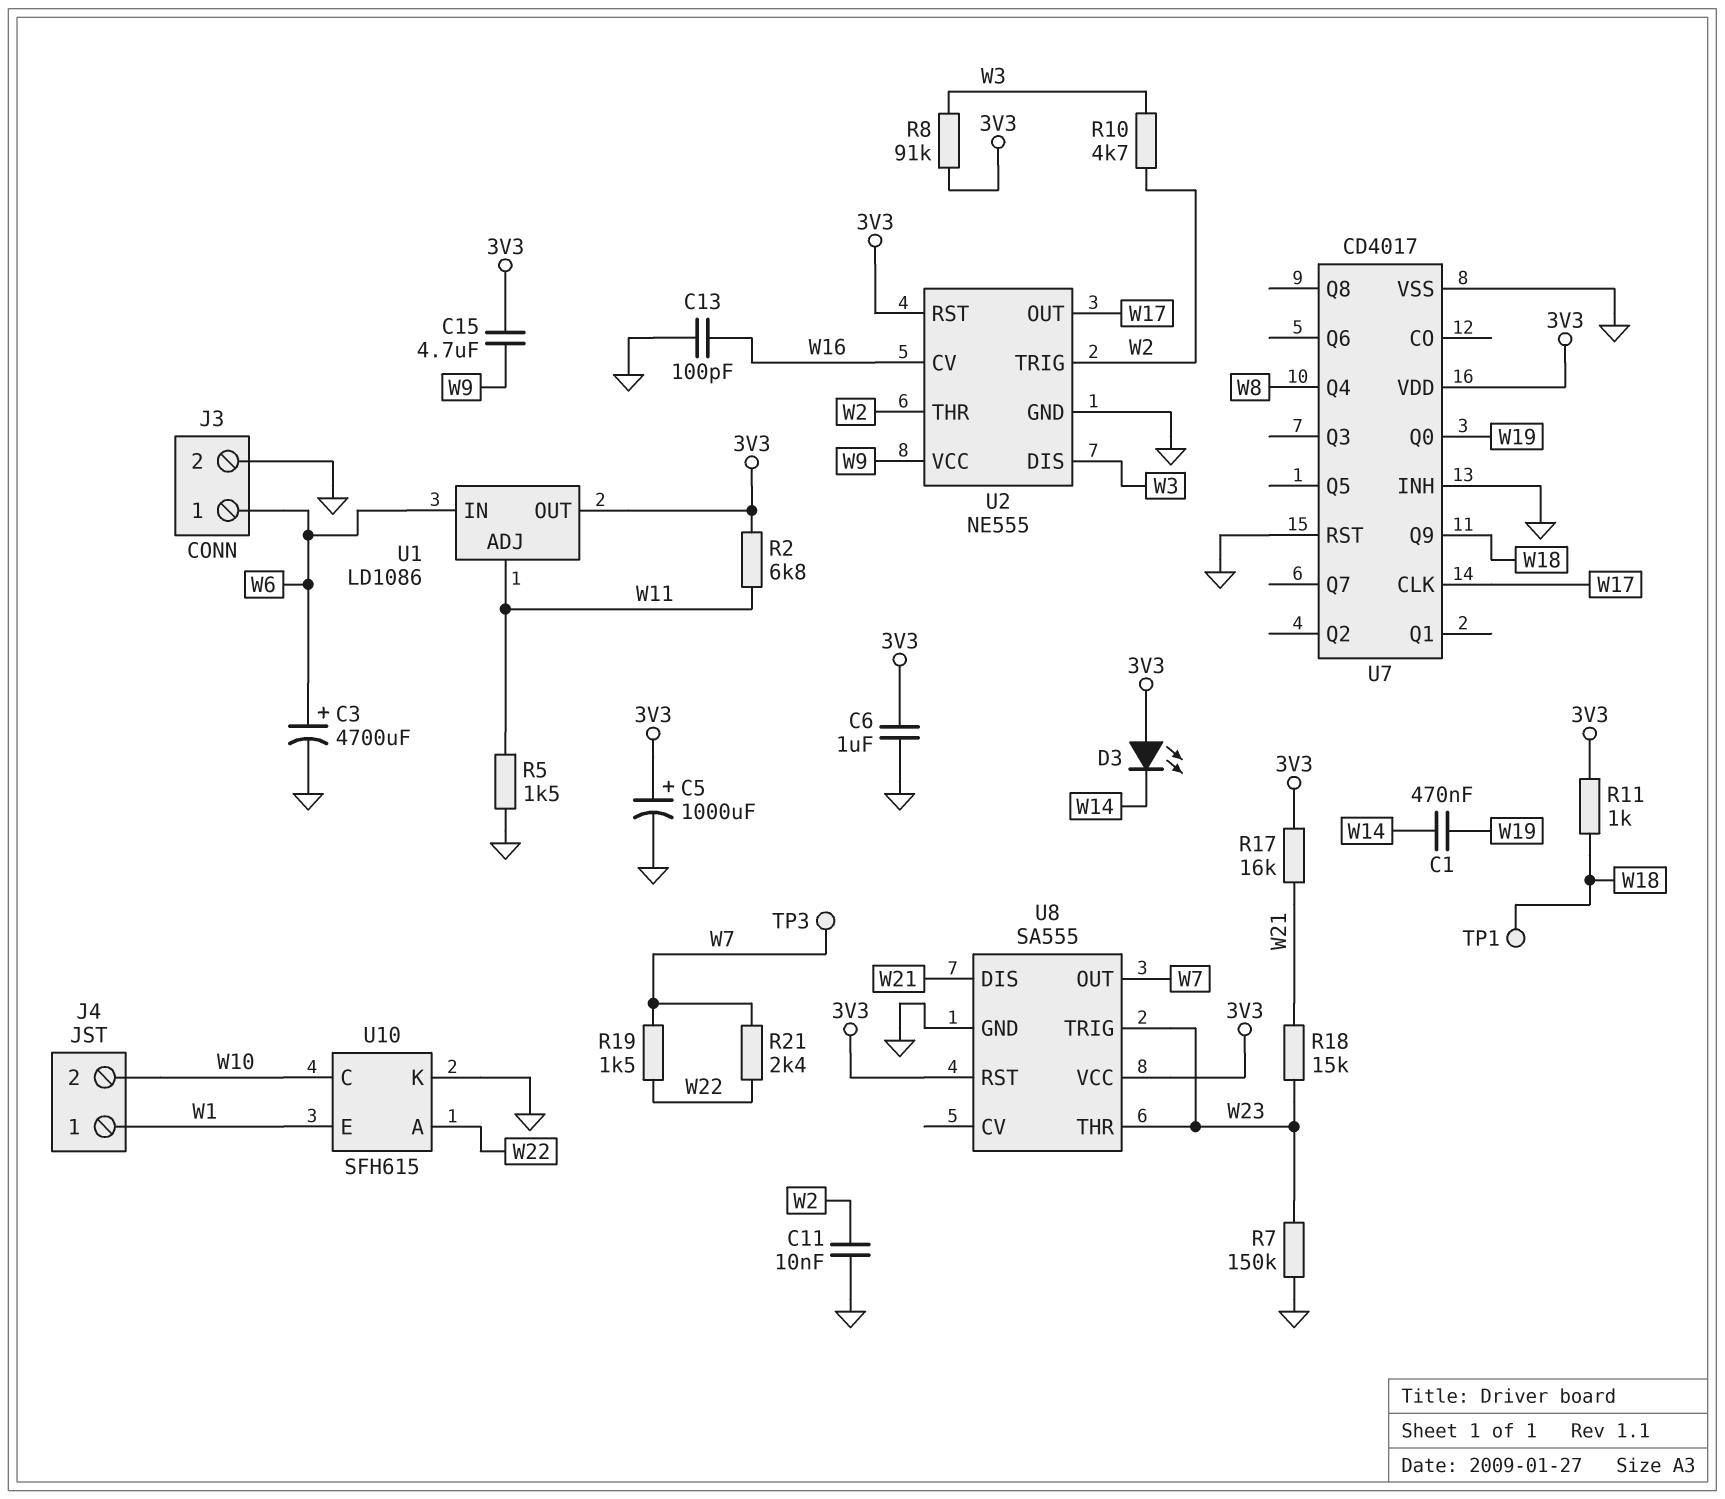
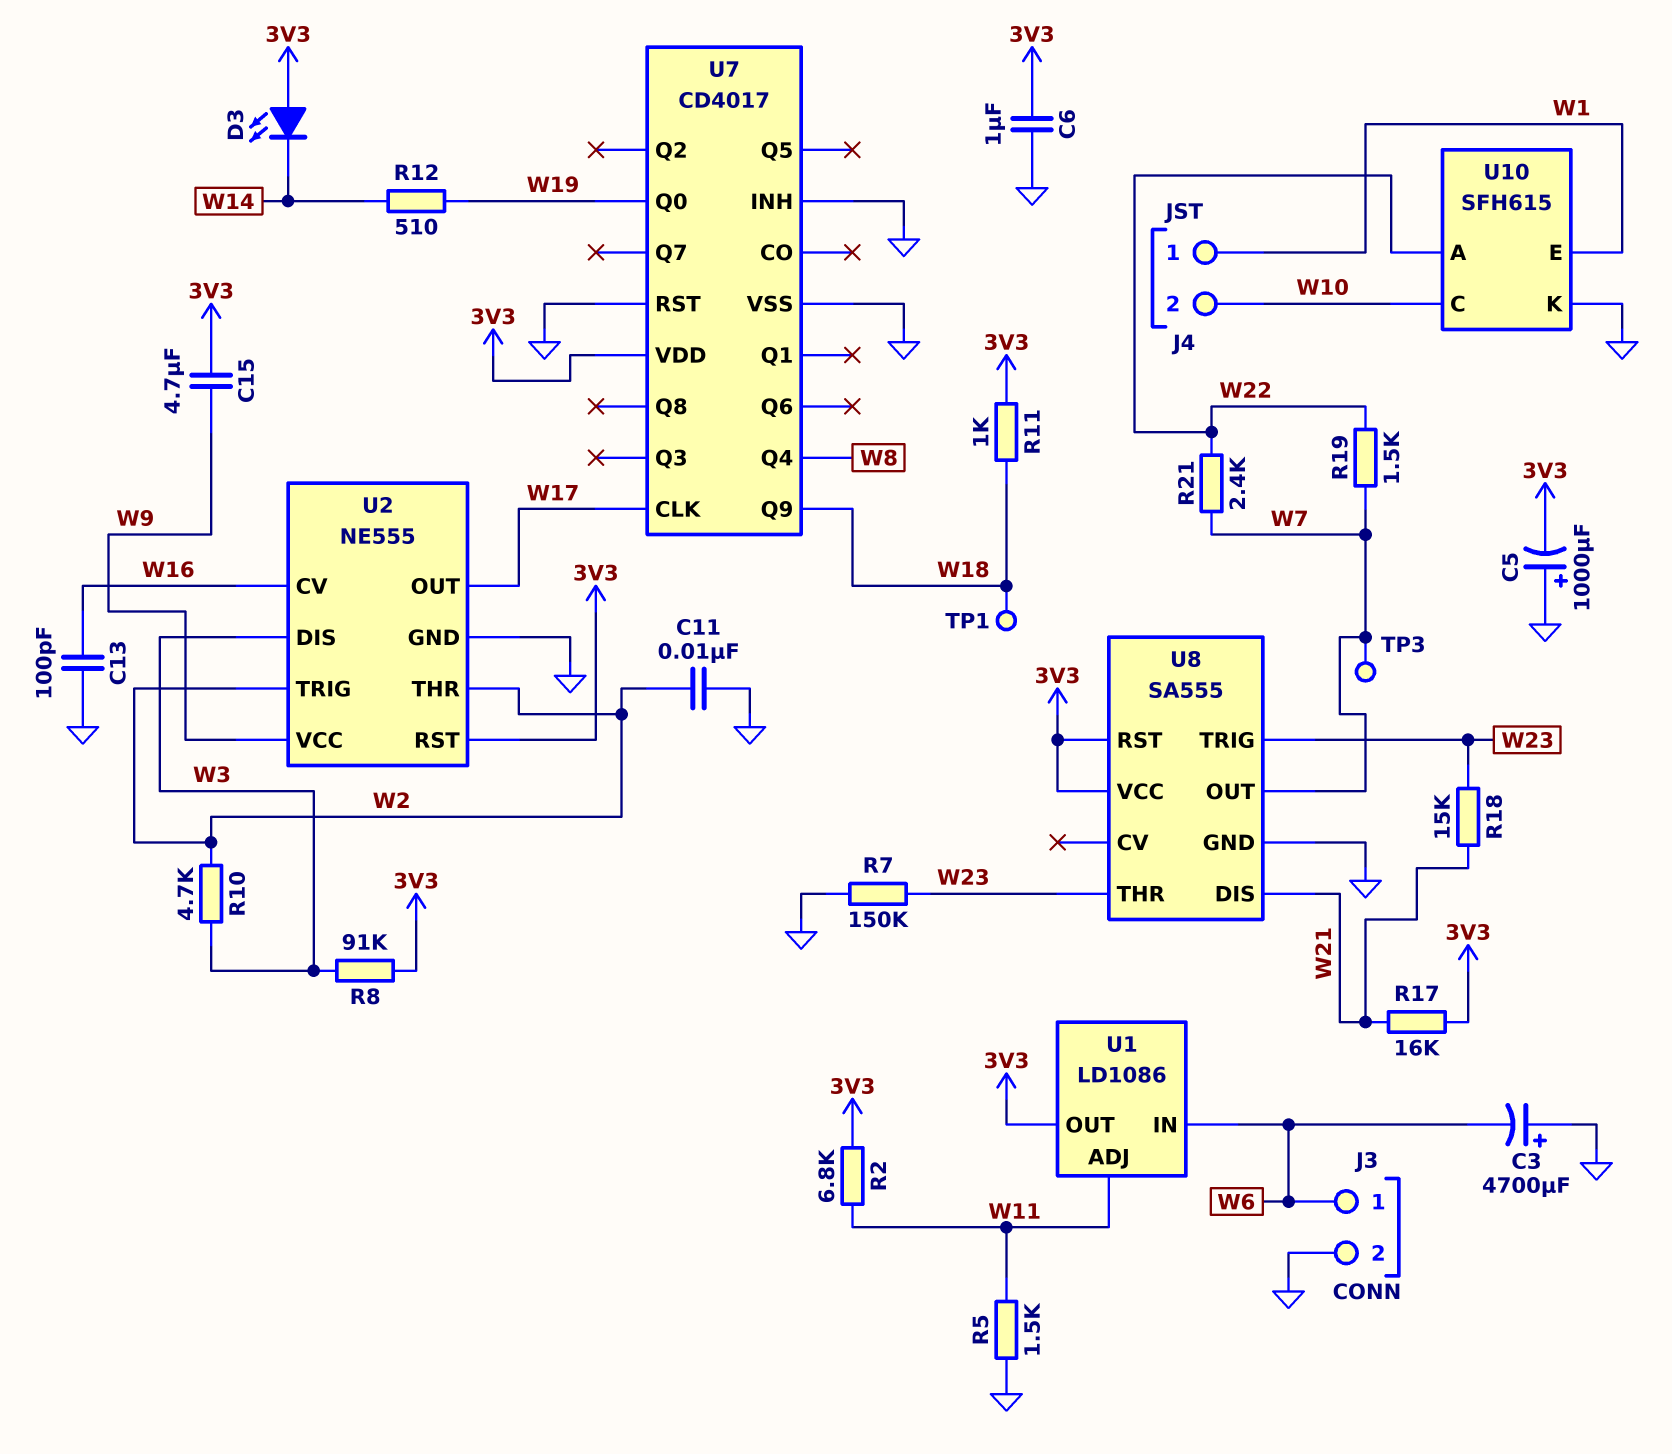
C1: 470nF (W14, W19) -> none
C3: 4700uF (plus W6, minus GND) -> 4700uF (plus GND, minus W6)
C5: 1000uF (plus 3V3, minus GND) -> 1000uF (plus GND, minus 3V3)
R12: none -> 510 (W14, W19)

